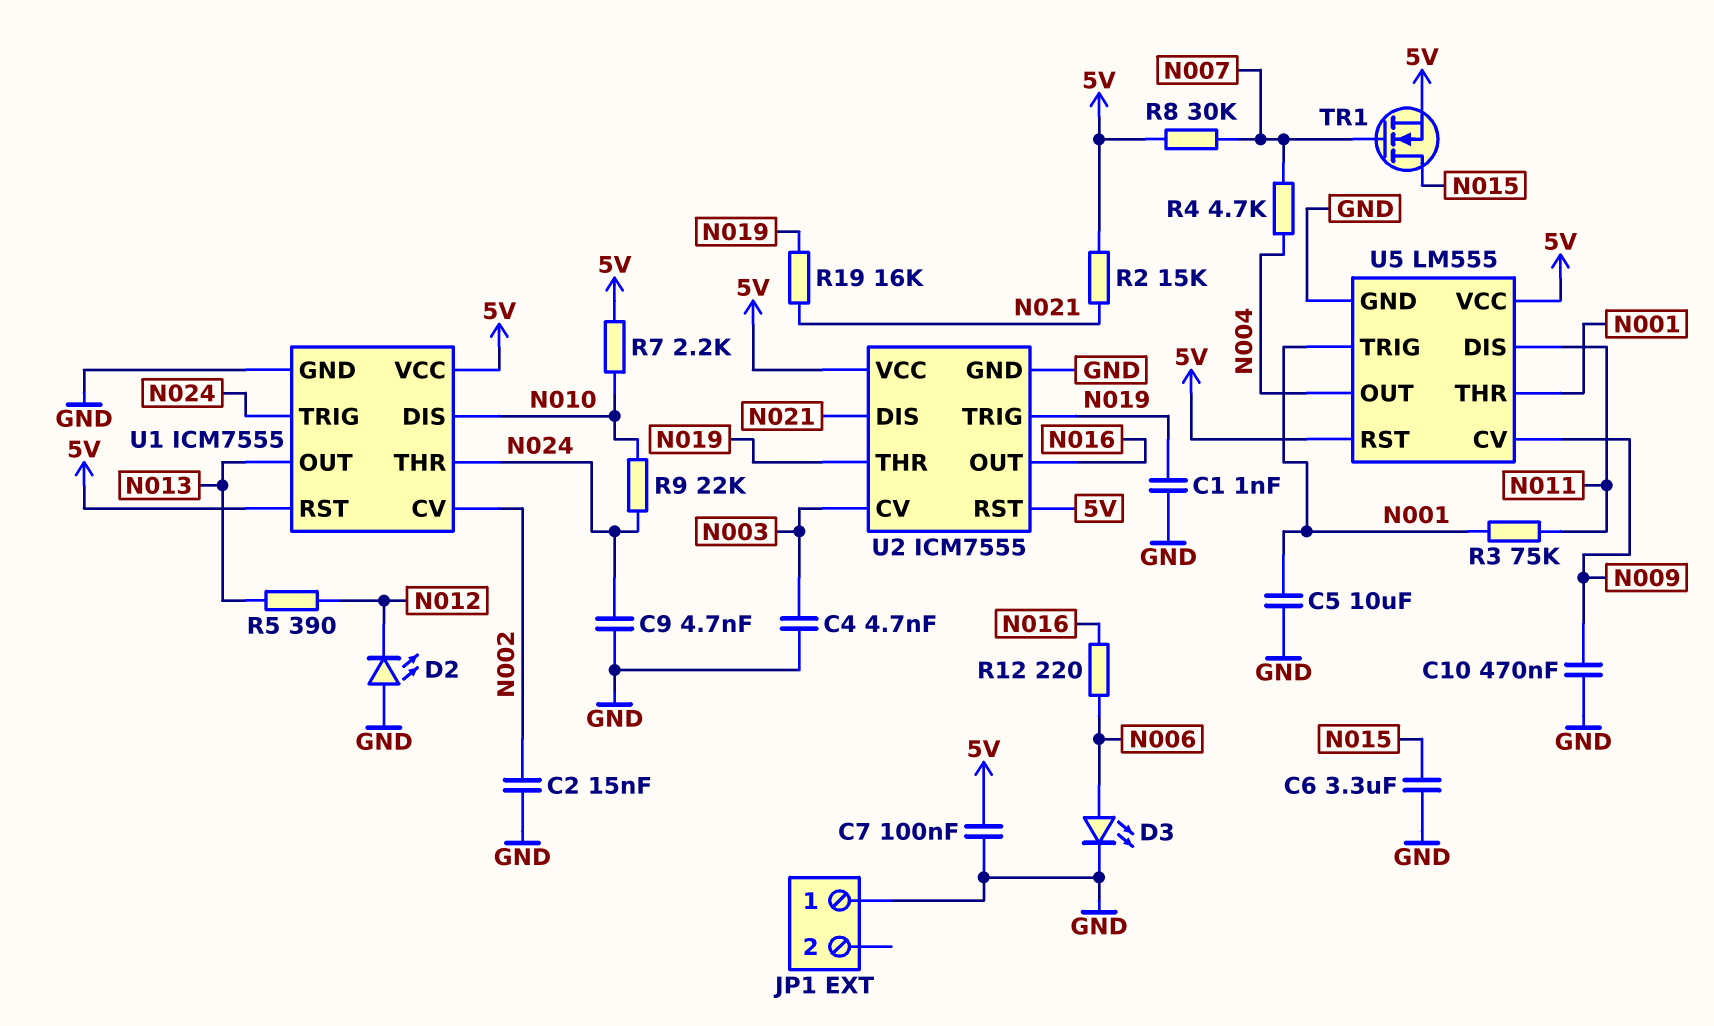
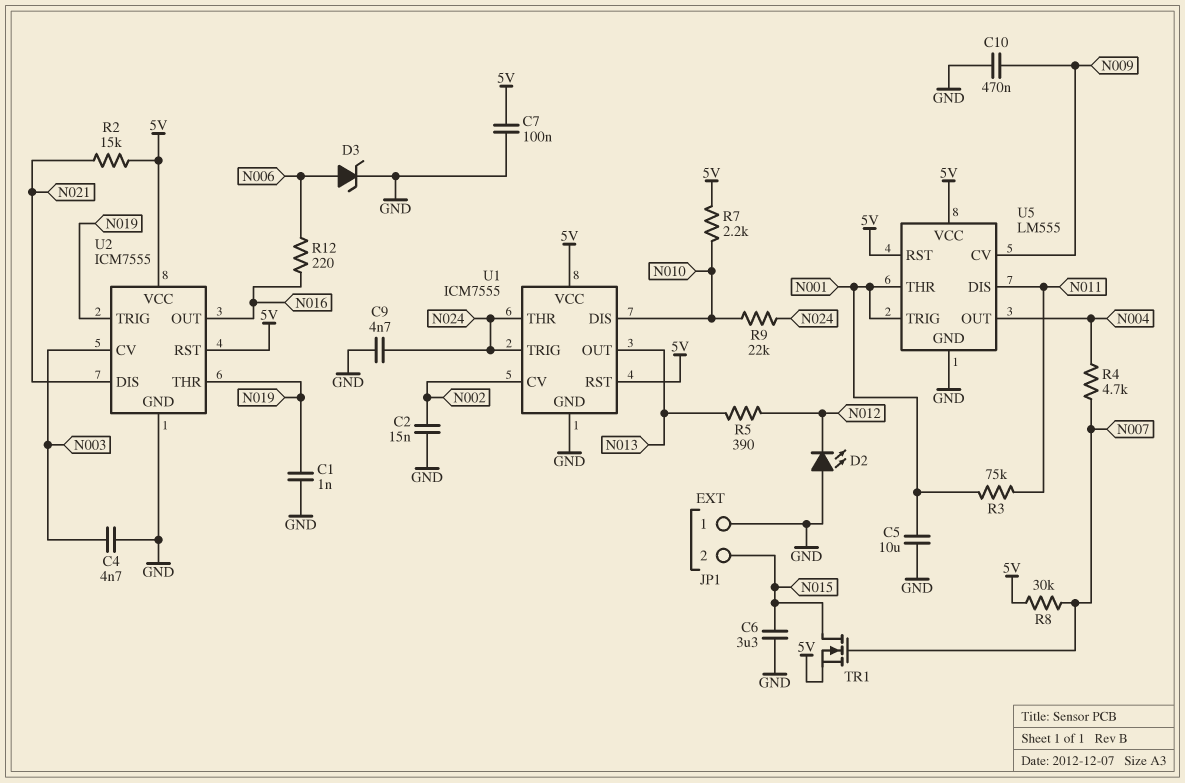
D3: LED (A N006, K GND) -> zener (A N006, K GND)
JP1 pin 2: none -> N015
R19: 16k (N019, N021) -> none

